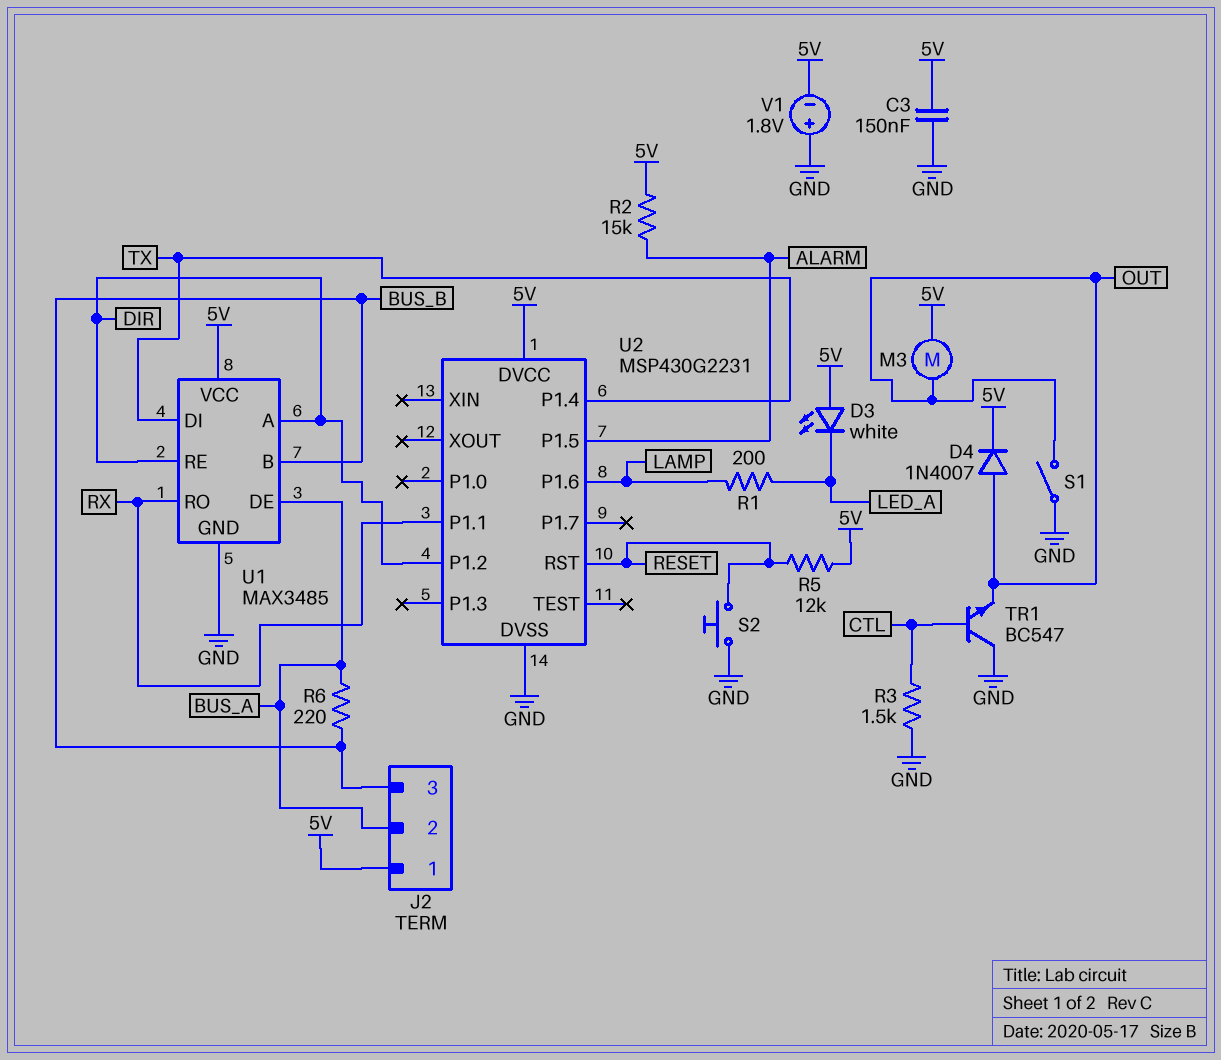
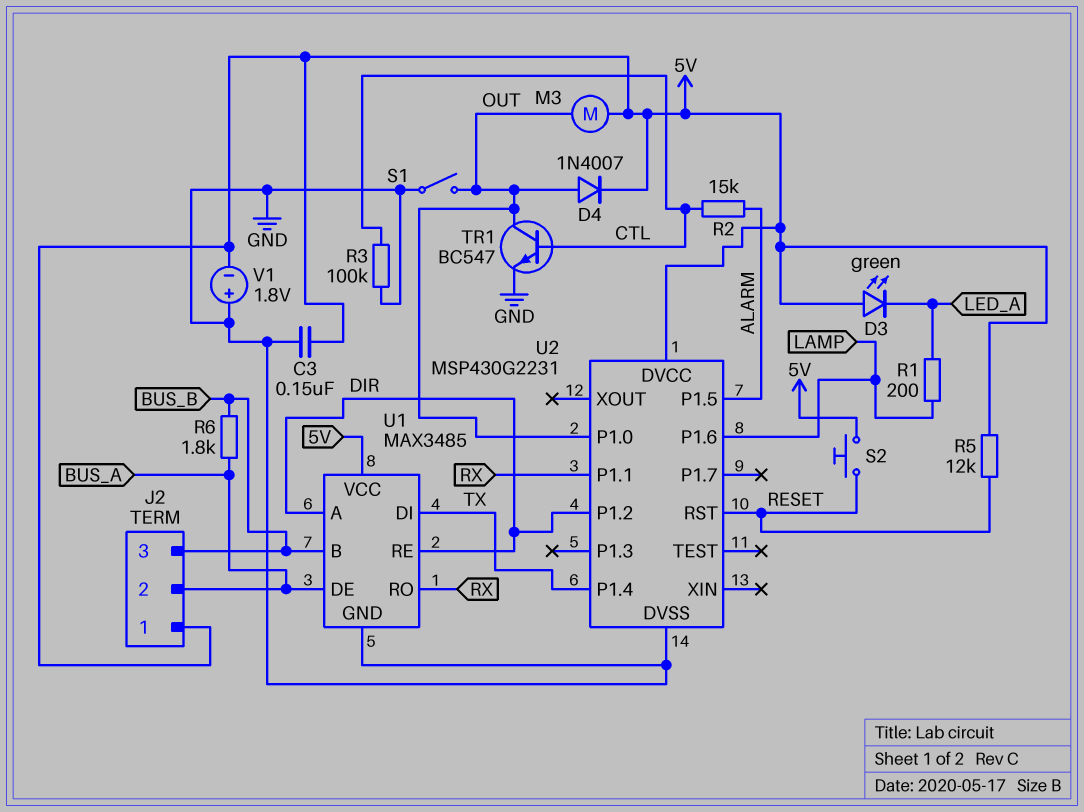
D3: LED white (A 5V, K LED_A) -> LED green (A 5V, K LED_A)
R2: 15k (5V, ALARM) -> 15k (ALARM, CTL)
R3: 1.5k (CTL, GND) -> 100k (CTL, GND)
R6: 220 (BUS_A, BUS_B) -> 1.8k (BUS_A, BUS_B)
S2: button (GND, RESET) -> button (5V, RESET)
TR1: NPN BC547 (B CTL, C GND, E OUT) -> NPN BC547 (B CTL, C OUT, E GND)
U2 pin P1.0: none -> OUT

